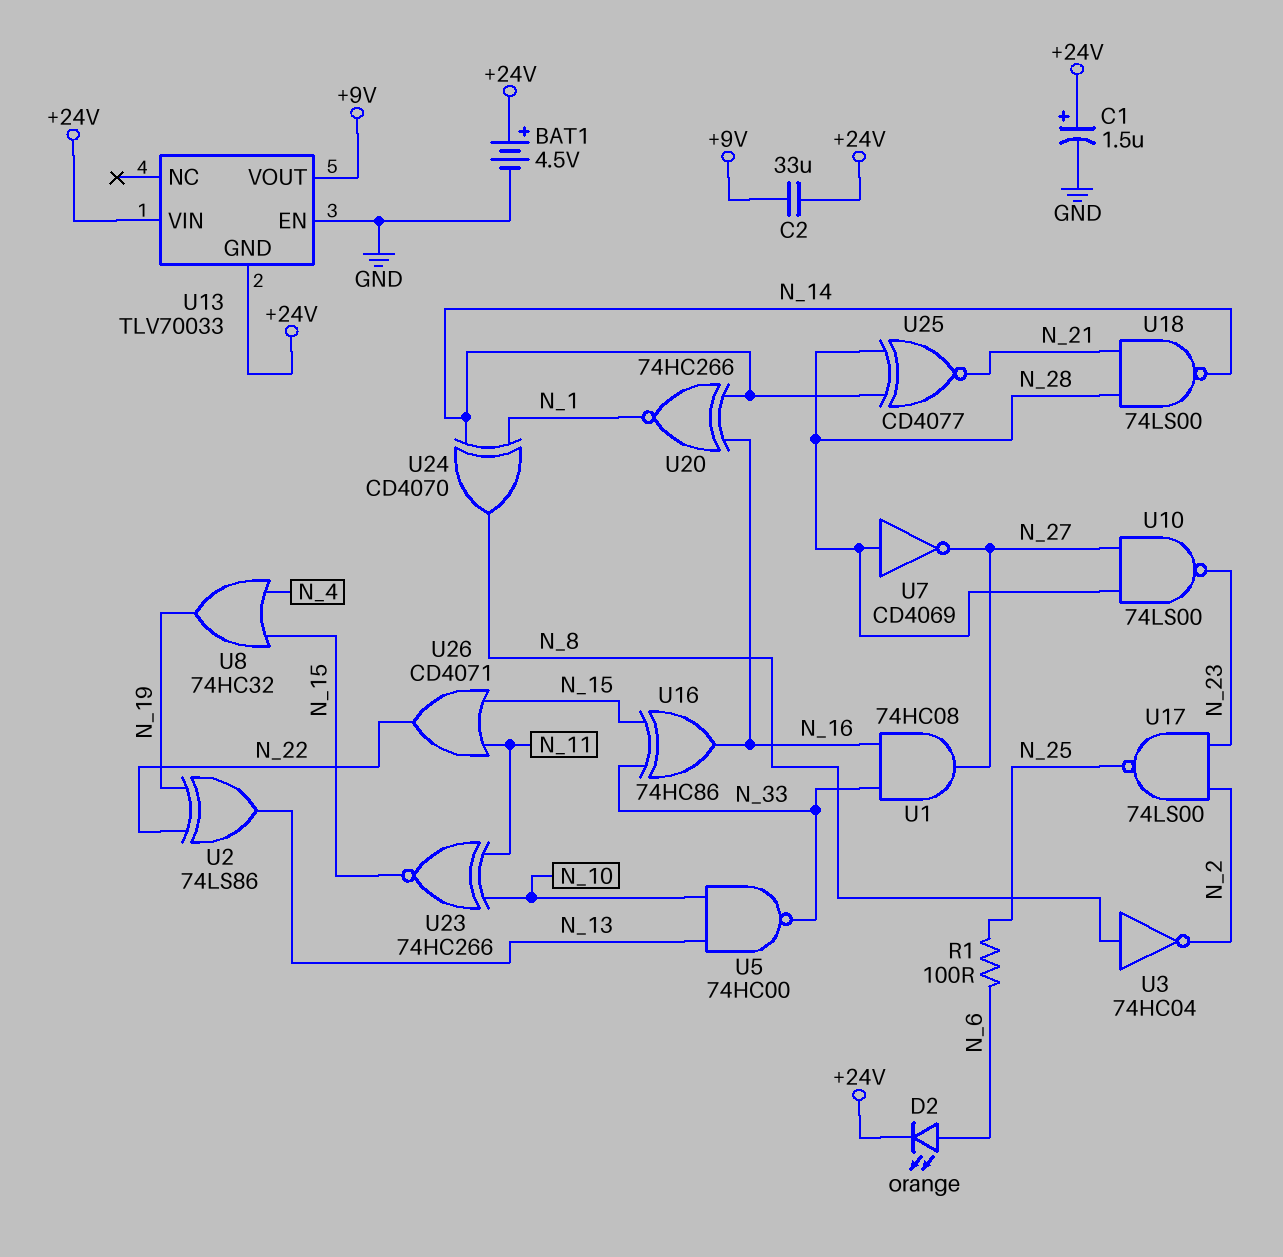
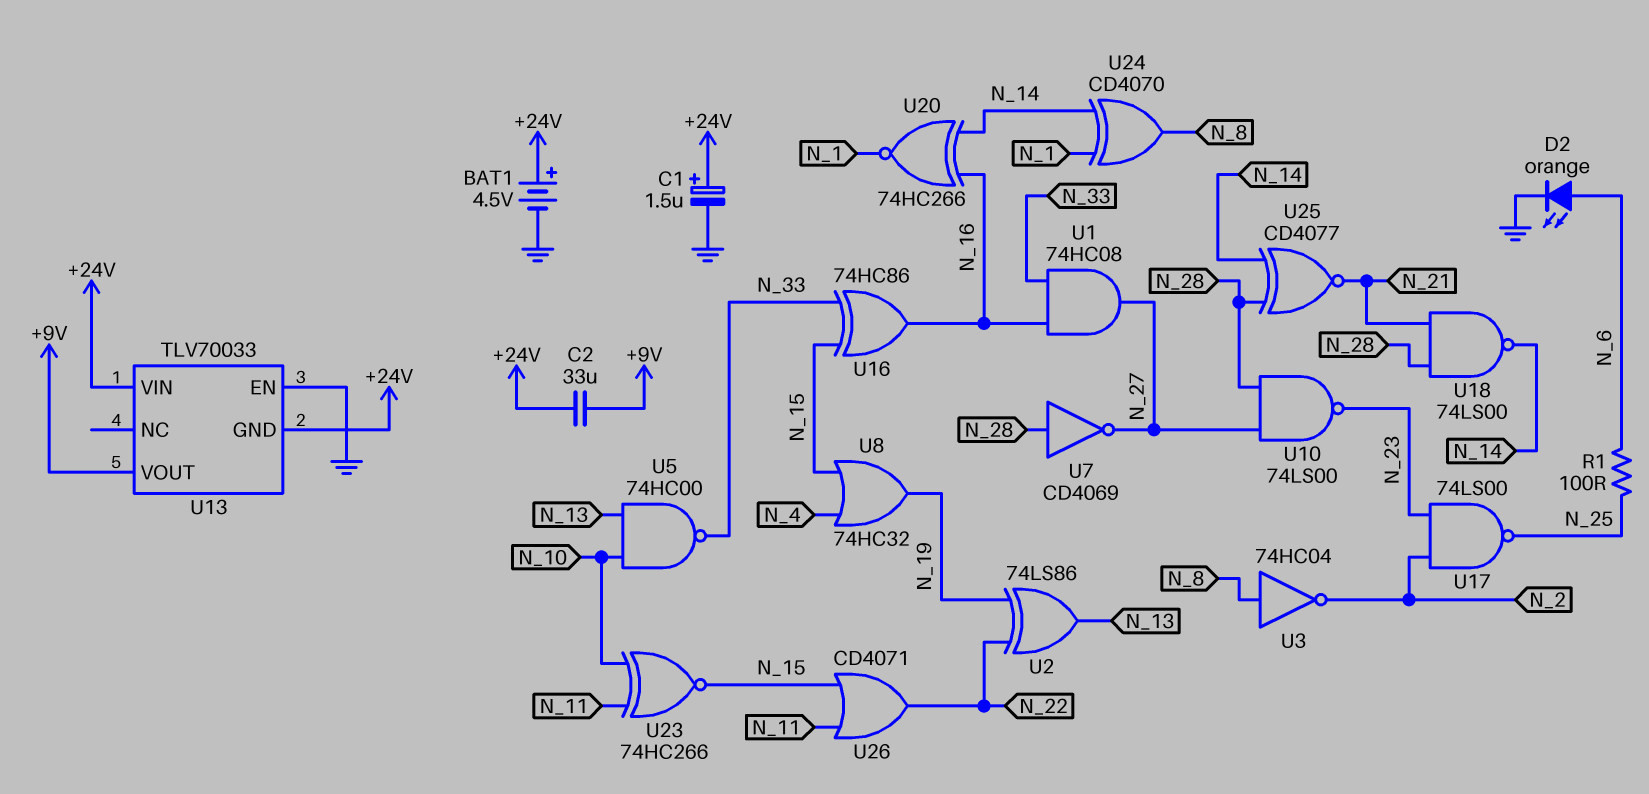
D2: LED orange (A N_6, K +24V) -> LED orange (A N_6, K GND)

